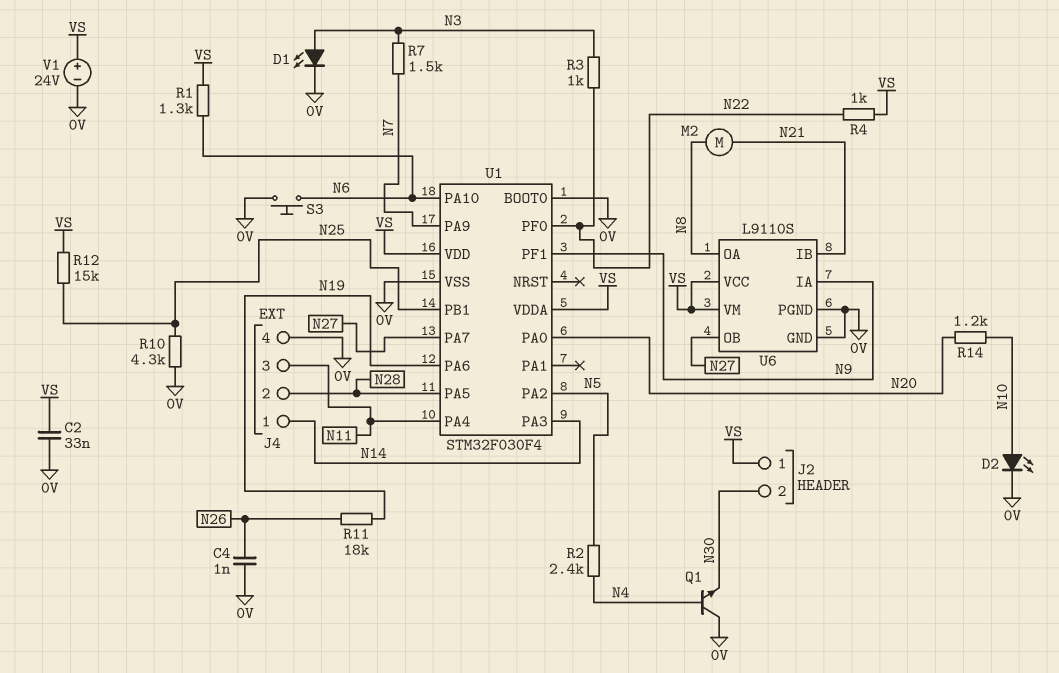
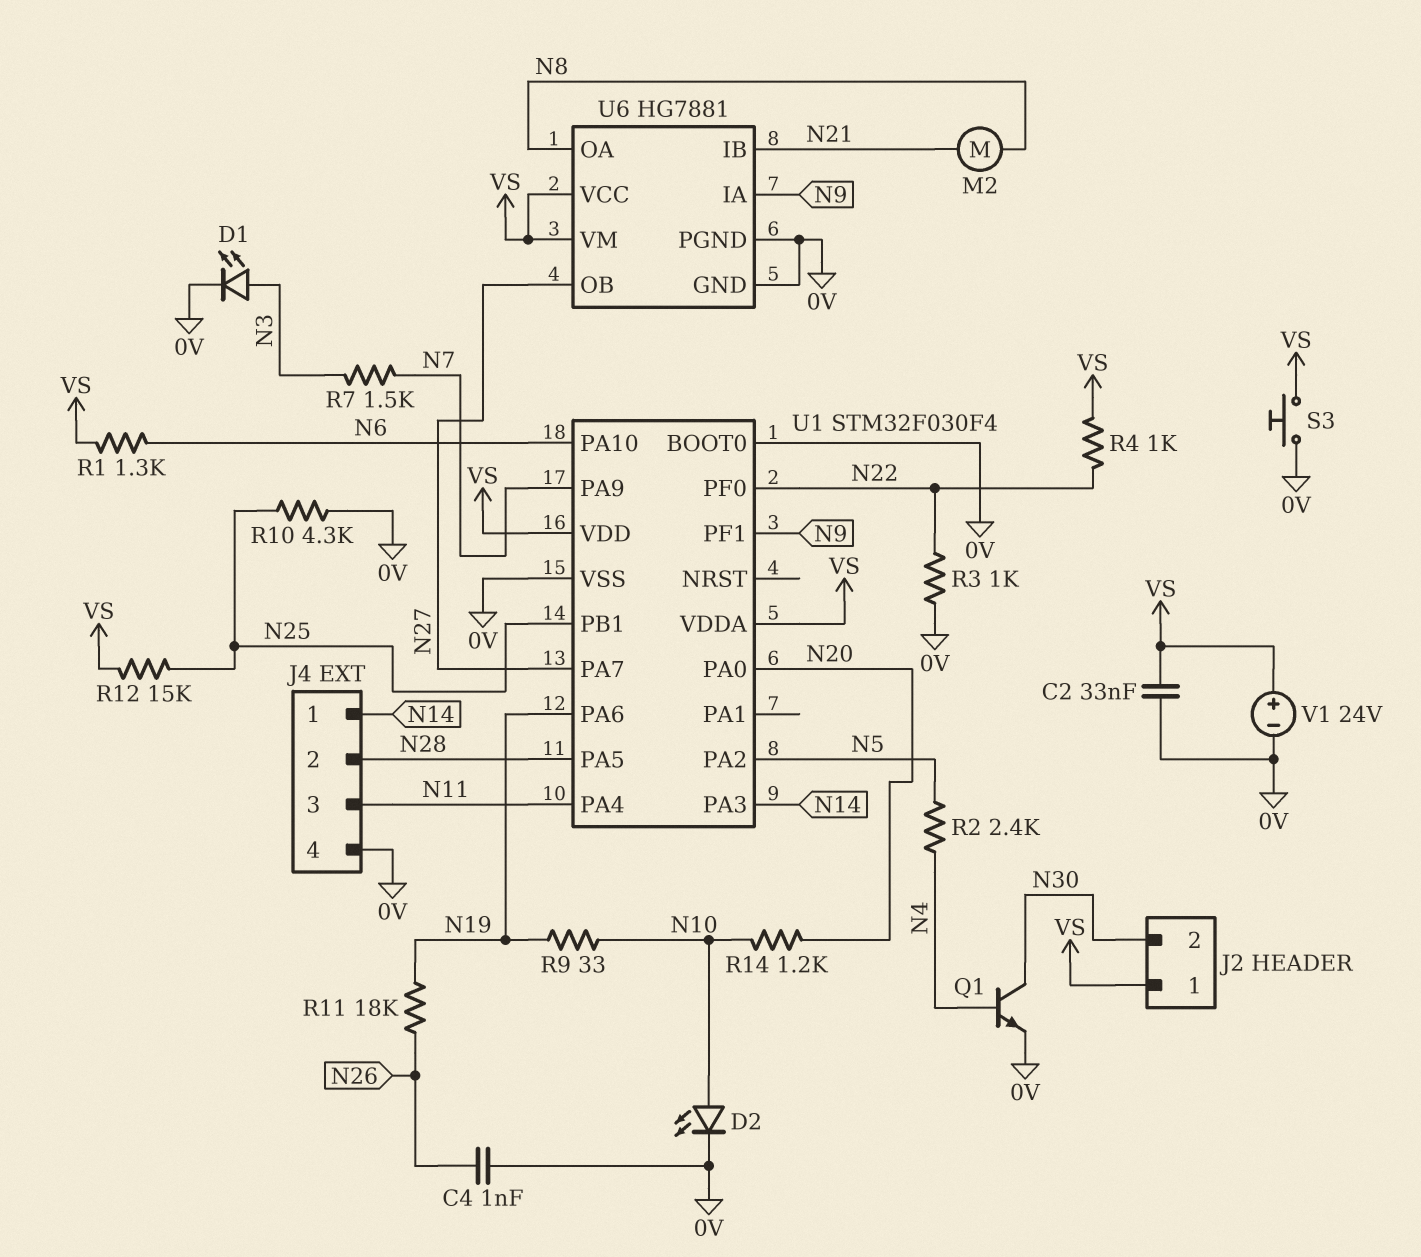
Q1: NPN (B N4, C 0V, E N30) -> NPN (B N4, C N30, E 0V)
R3: 1k (N3, N22) -> 1k (0V, N22)
R9: none -> 33 (N10, N19)
S3: button (0V, N6) -> button (0V, VS)
U6: L9110S -> HG7881

